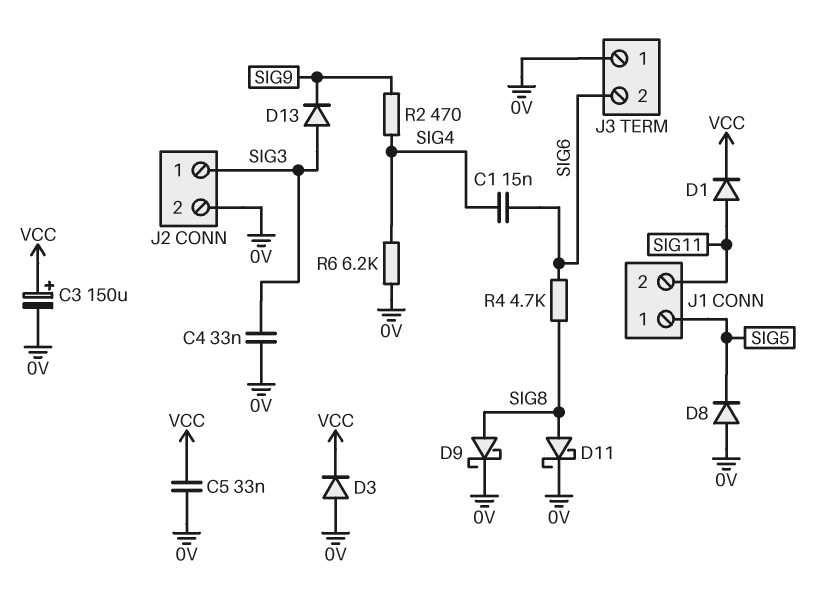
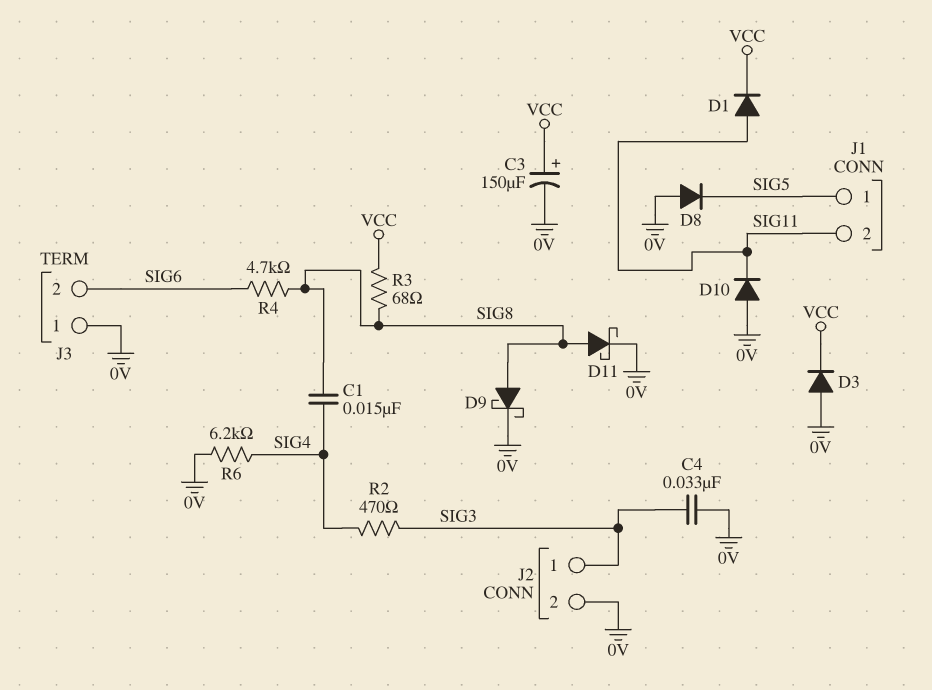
C1: 15nF (SIG4, SIG6) -> 15nF (SIG4, SIG8)
C5: 33nF (0V, VCC) -> none
D10: none -> diode (A 0V, K SIG11)
D13: diode (A SIG3, K SIG9) -> none
R2: 470 (SIG4, SIG9) -> 470 (SIG3, SIG4)
R3: none -> 68 (SIG8, VCC)

